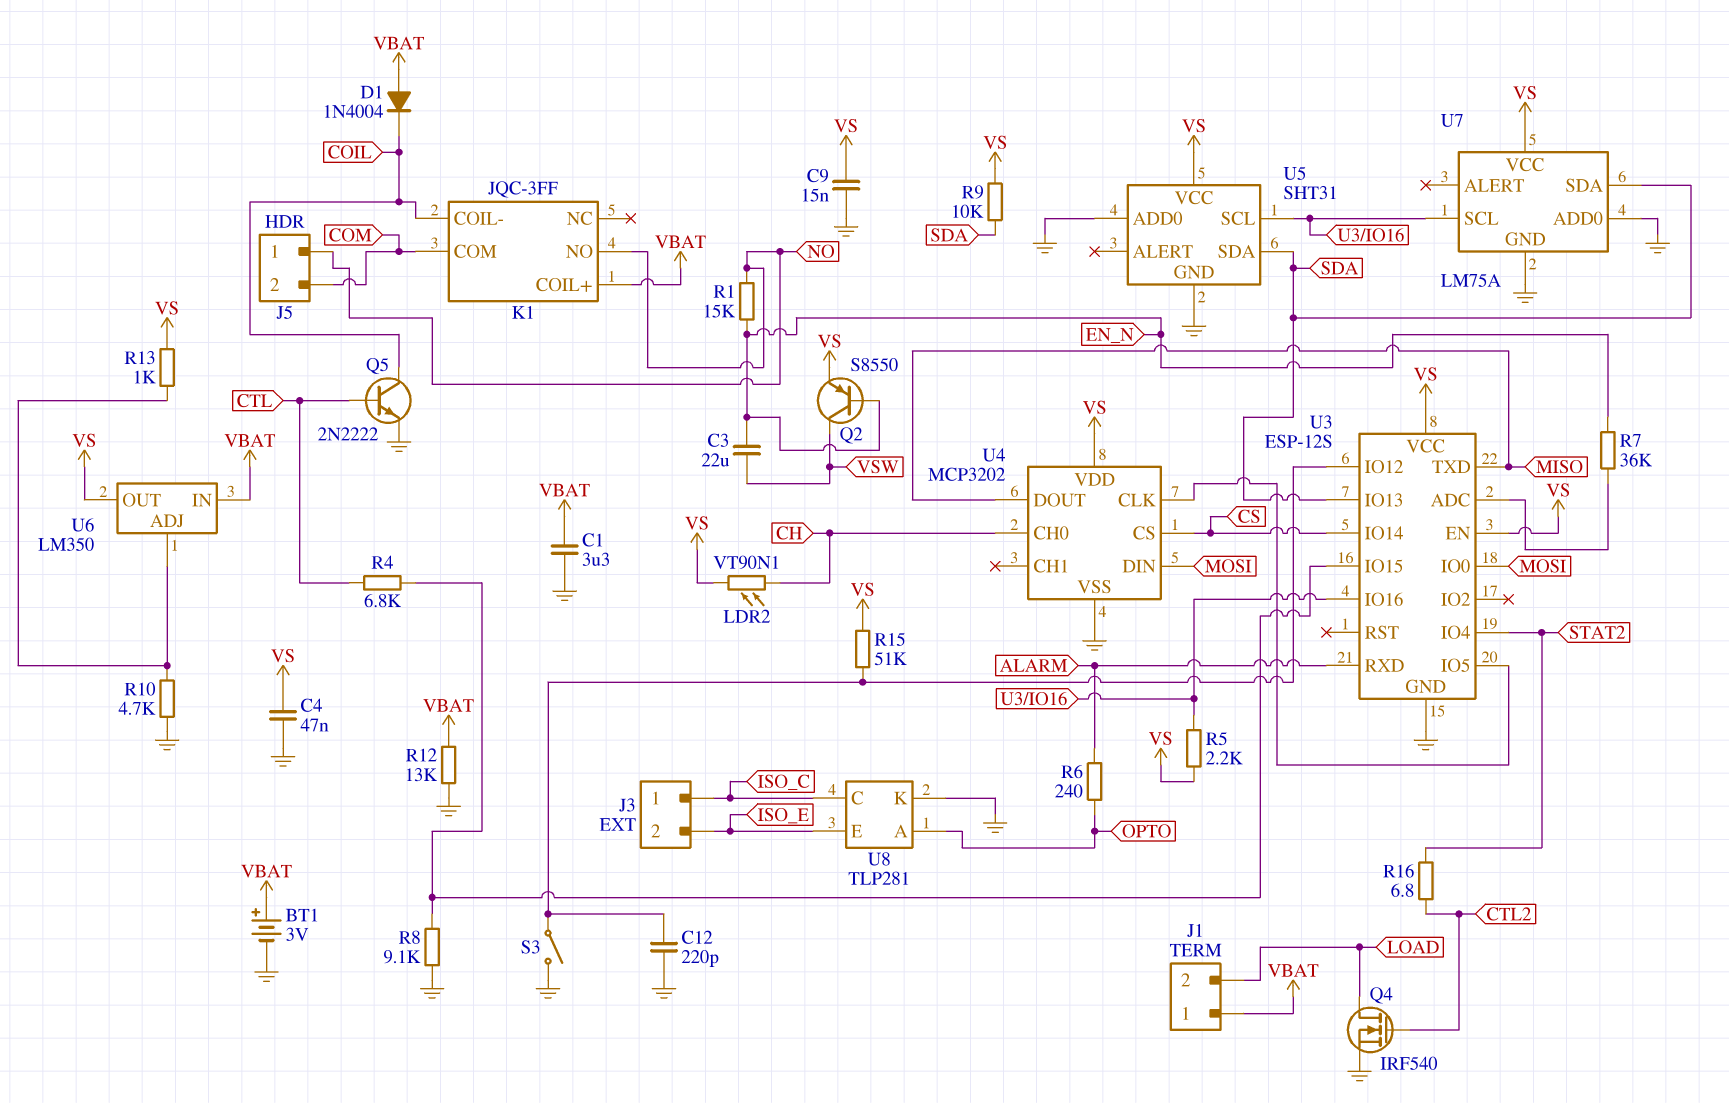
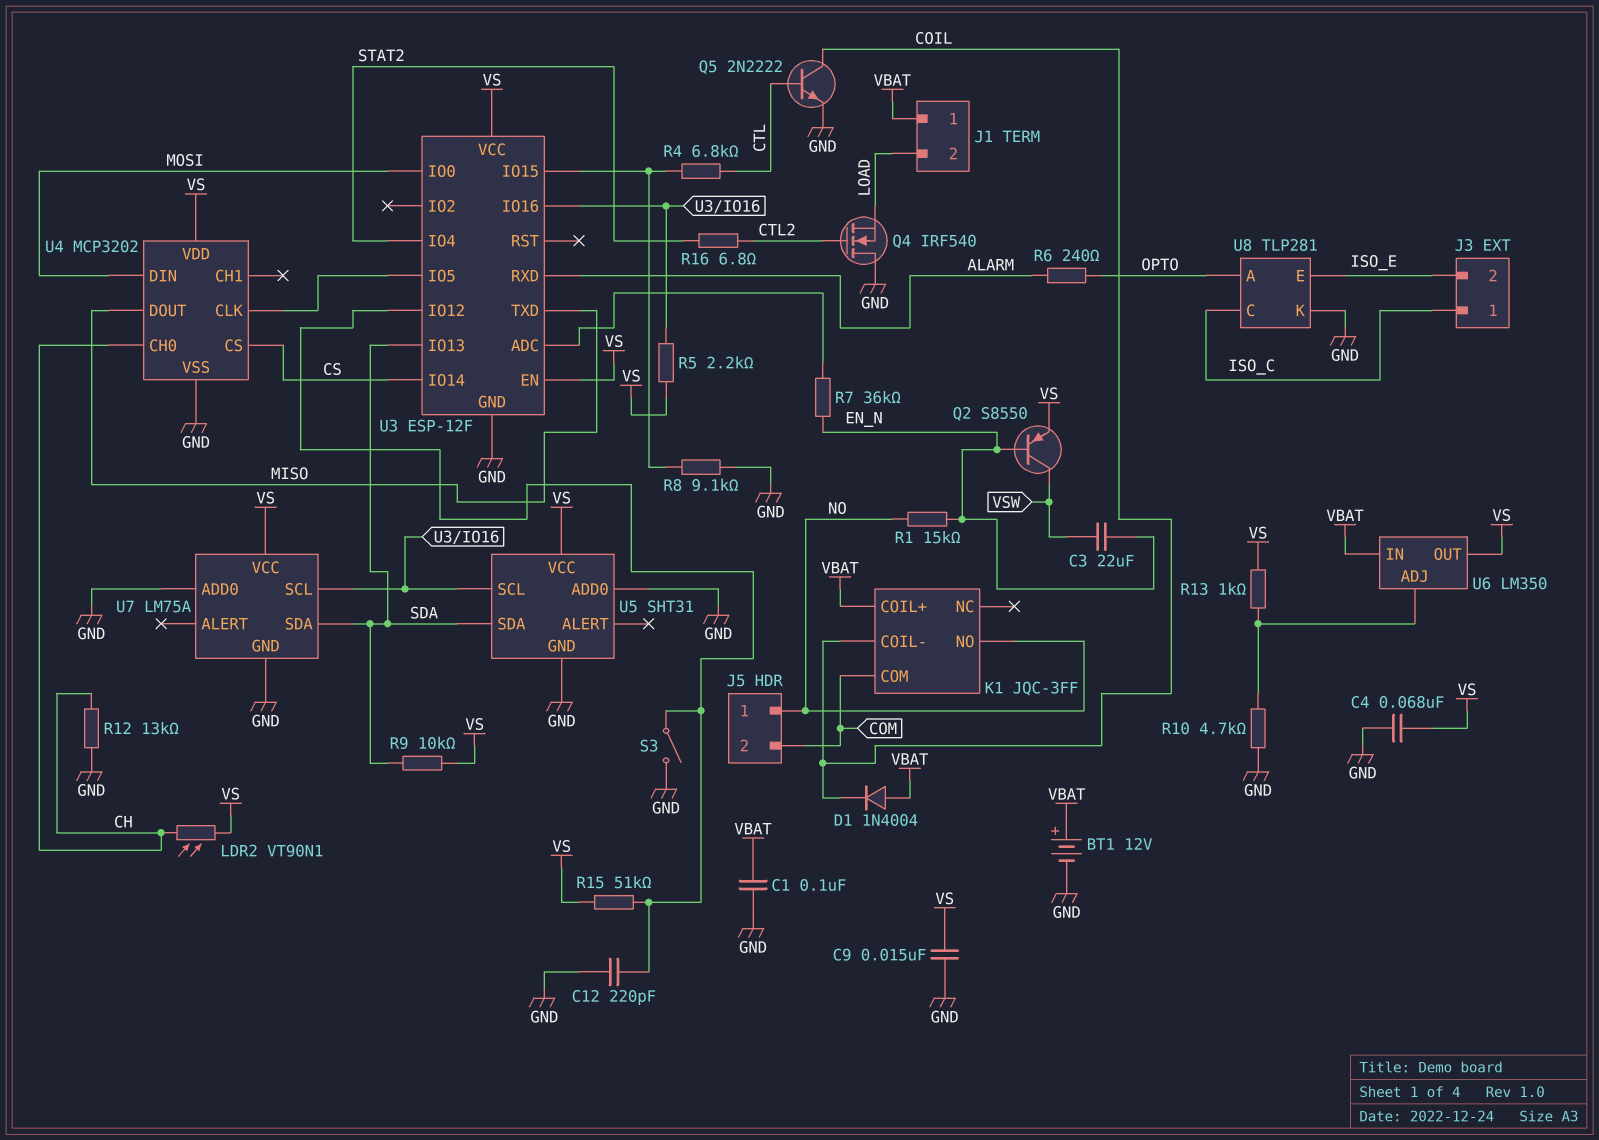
BT1: 3V (plus VBAT, minus GND) -> 12V (plus VBAT, minus GND)
C1: 3.3uF (GND, VBAT) -> 100nF (GND, VBAT)
C4: 47nF (GND, VS) -> 68nF (GND, VS)
Q4: NMOS IRF540 (G CTL2, D LOAD, S GND) -> NMOS IRF540 (G CTL2, D GND, S LOAD)
R12: 13k (GND, VBAT) -> 13k (CH, GND)
U3: ESP-12S -> ESP-12F

